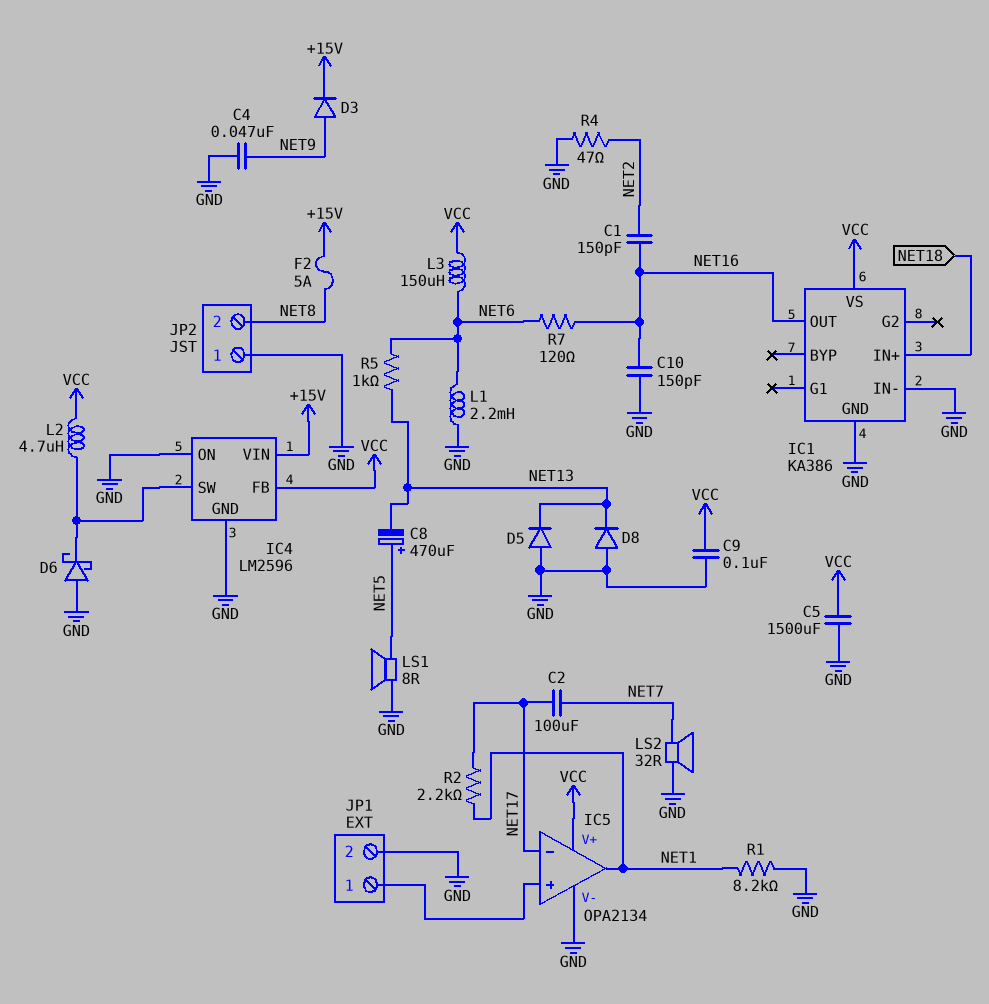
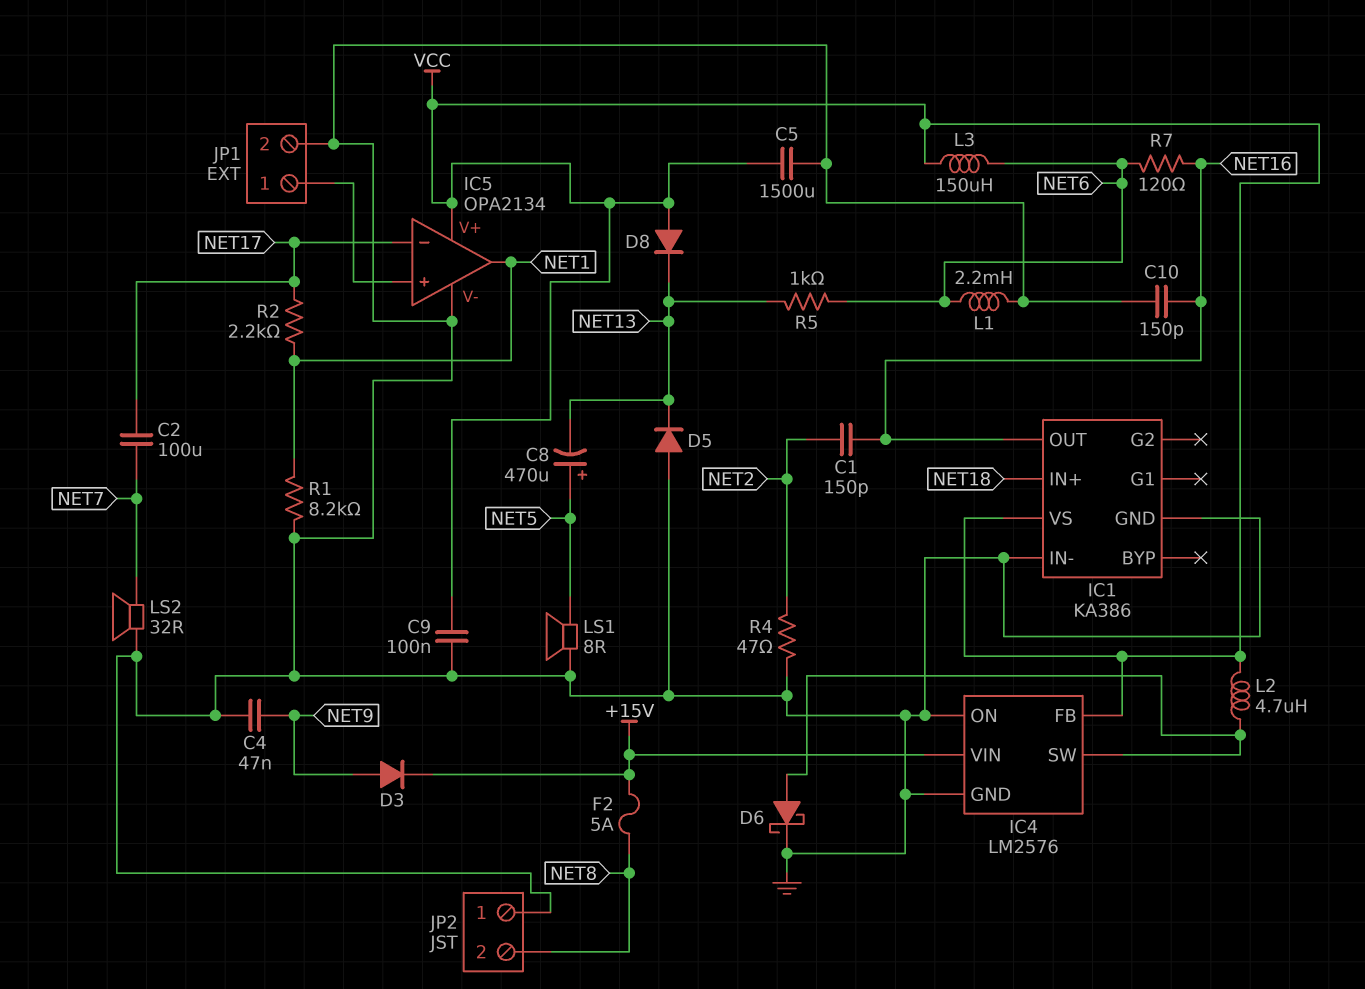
D6: schottky (A GND, K IC4/SW) -> schottky (A IC4/SW, K GND)
D8: diode (A GND, K NET13) -> diode (A VCC, K NET13)
IC4: LM2596 -> LM2576

